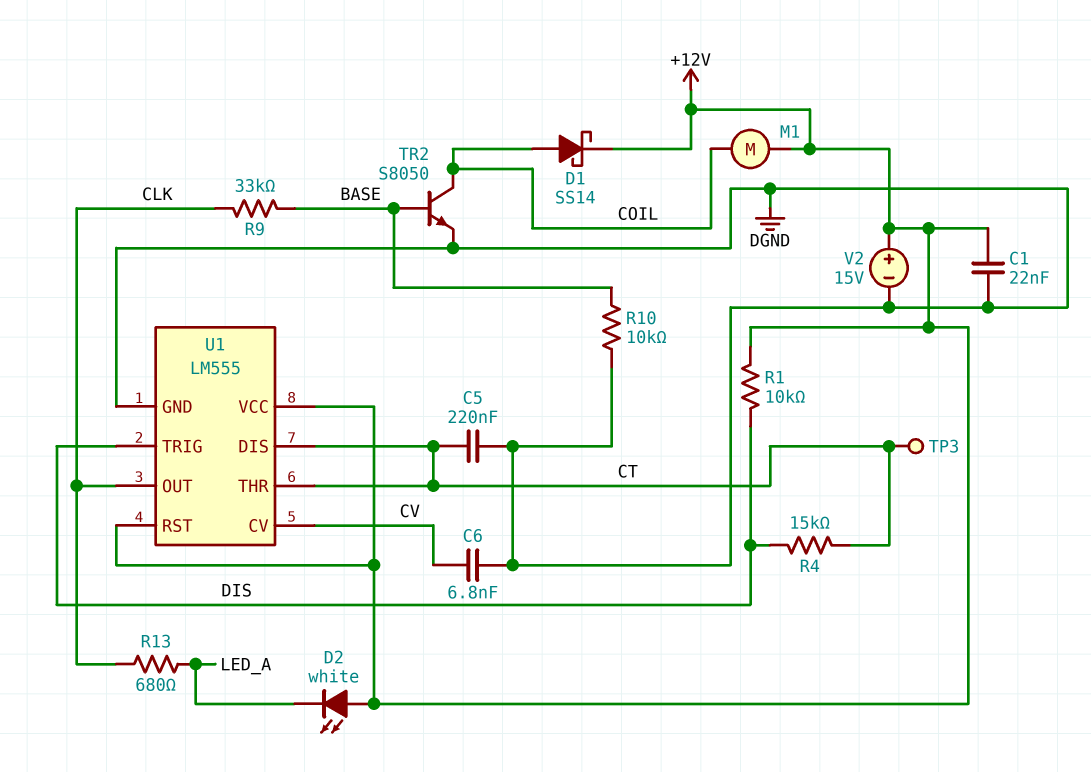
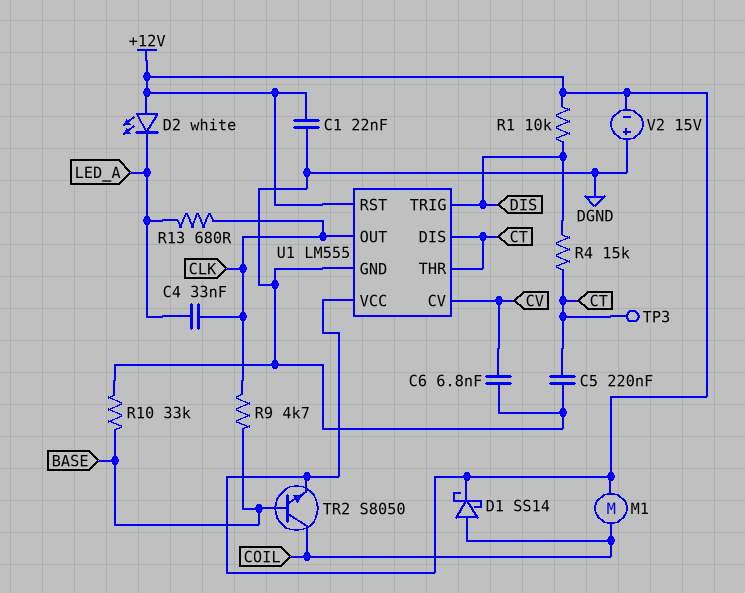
C4: none -> 33nF (CLK, LED_A)
R9: 33k (BASE, CLK) -> 4.7k (BASE, CLK)
R10: 10k (BASE, DGND) -> 33k (BASE, DGND)
TR2: NPN S8050 (B BASE, C COIL, E DGND) -> NPN S8050 (B BASE, C COIL, E +12V)
V2: 15V (plus +12V, minus DGND) -> 15V (plus DGND, minus +12V)

